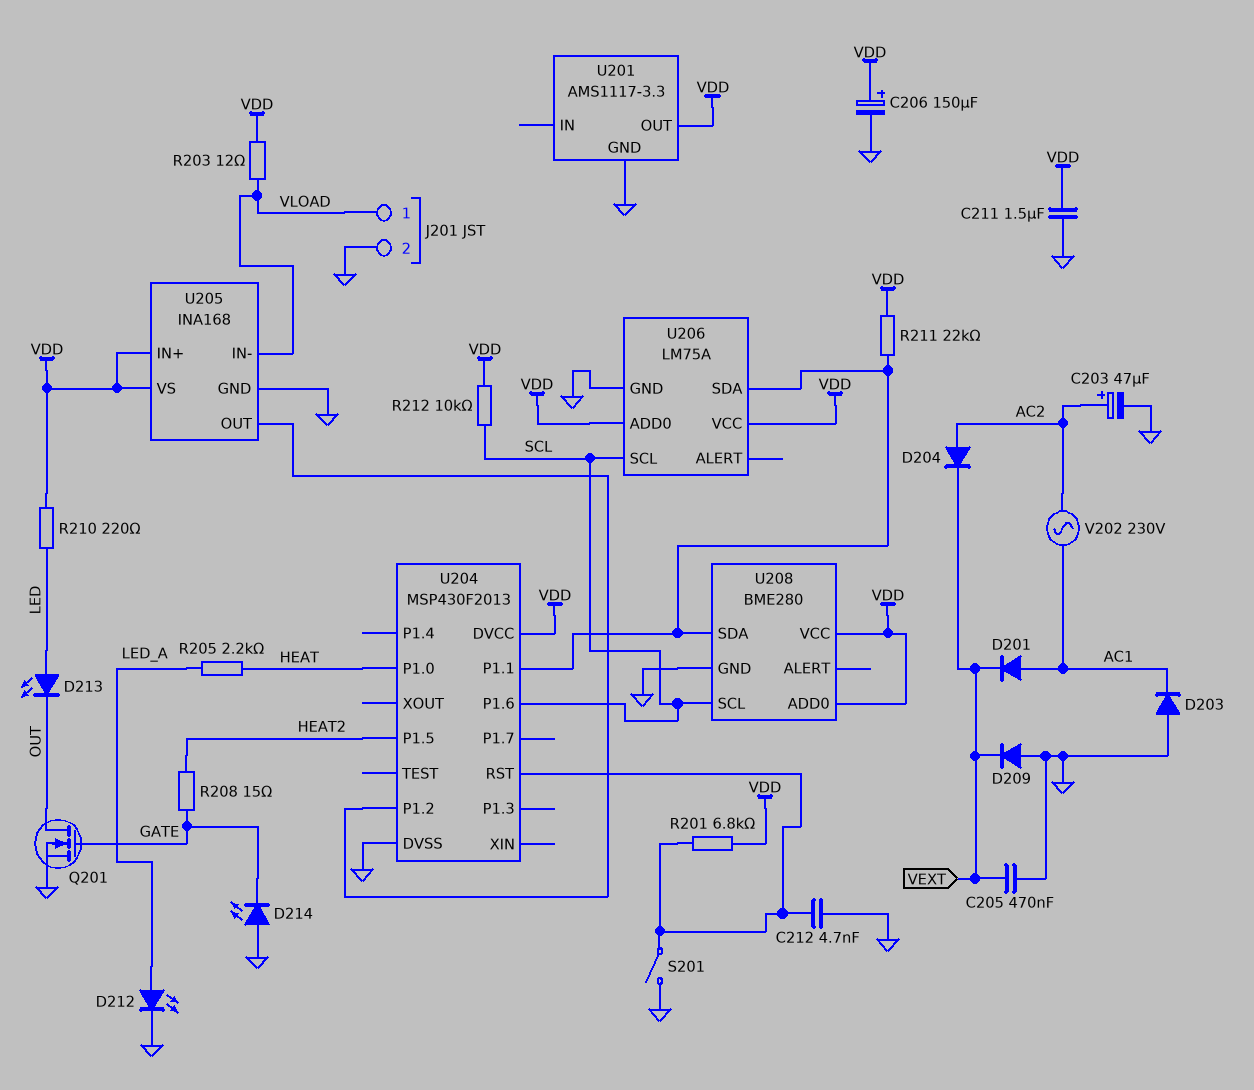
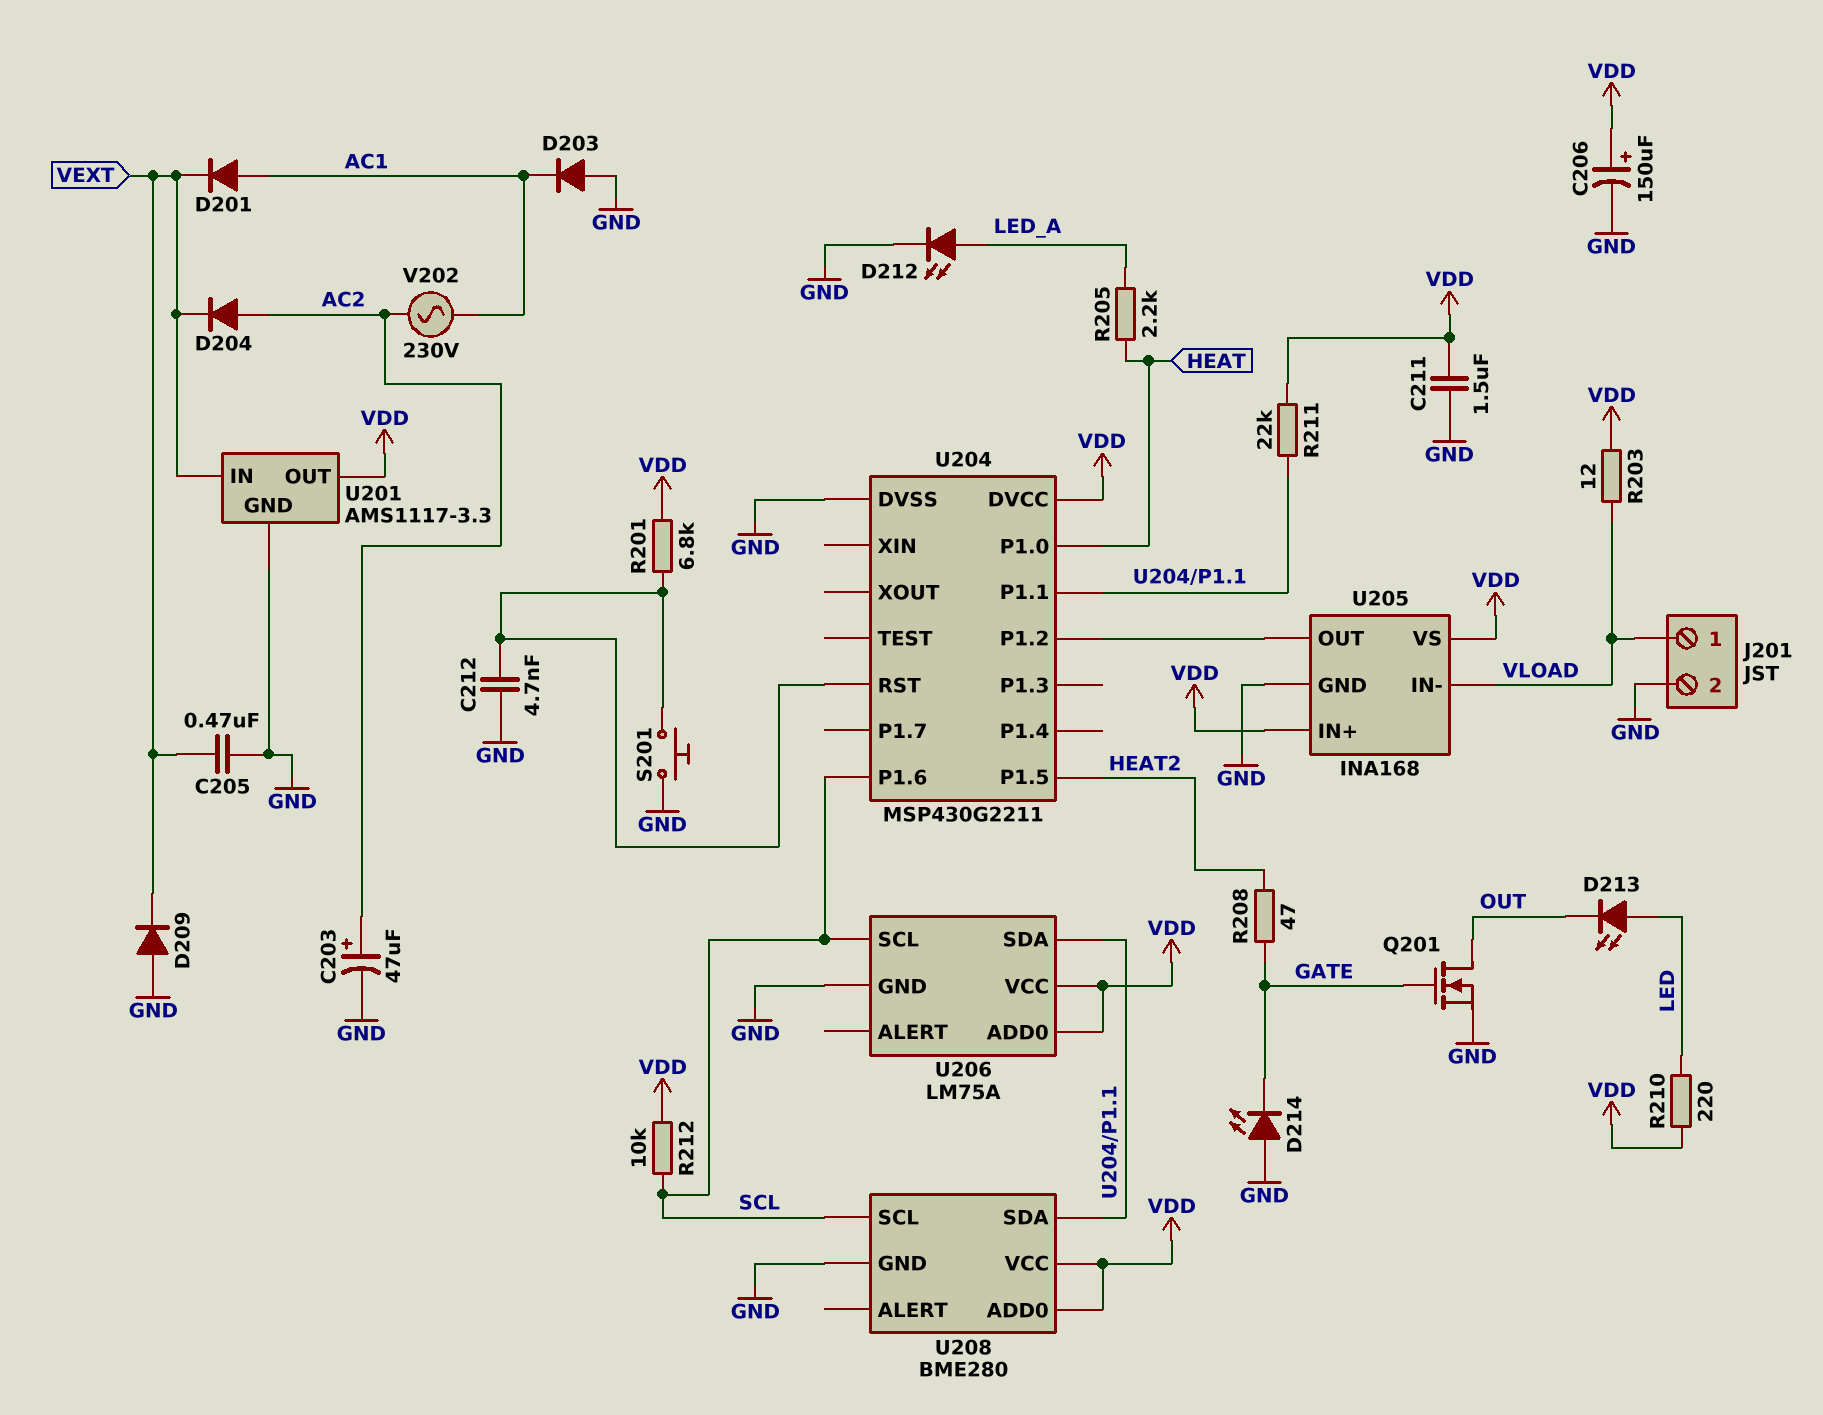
R208: 15 (GATE, HEAT2) -> 47 (GATE, HEAT2)
S201: switch (GND, U204/RST) -> button (GND, U204/RST)
U201 pin IN: none -> VEXT
U204: MSP430F2013 -> MSP430G2211

